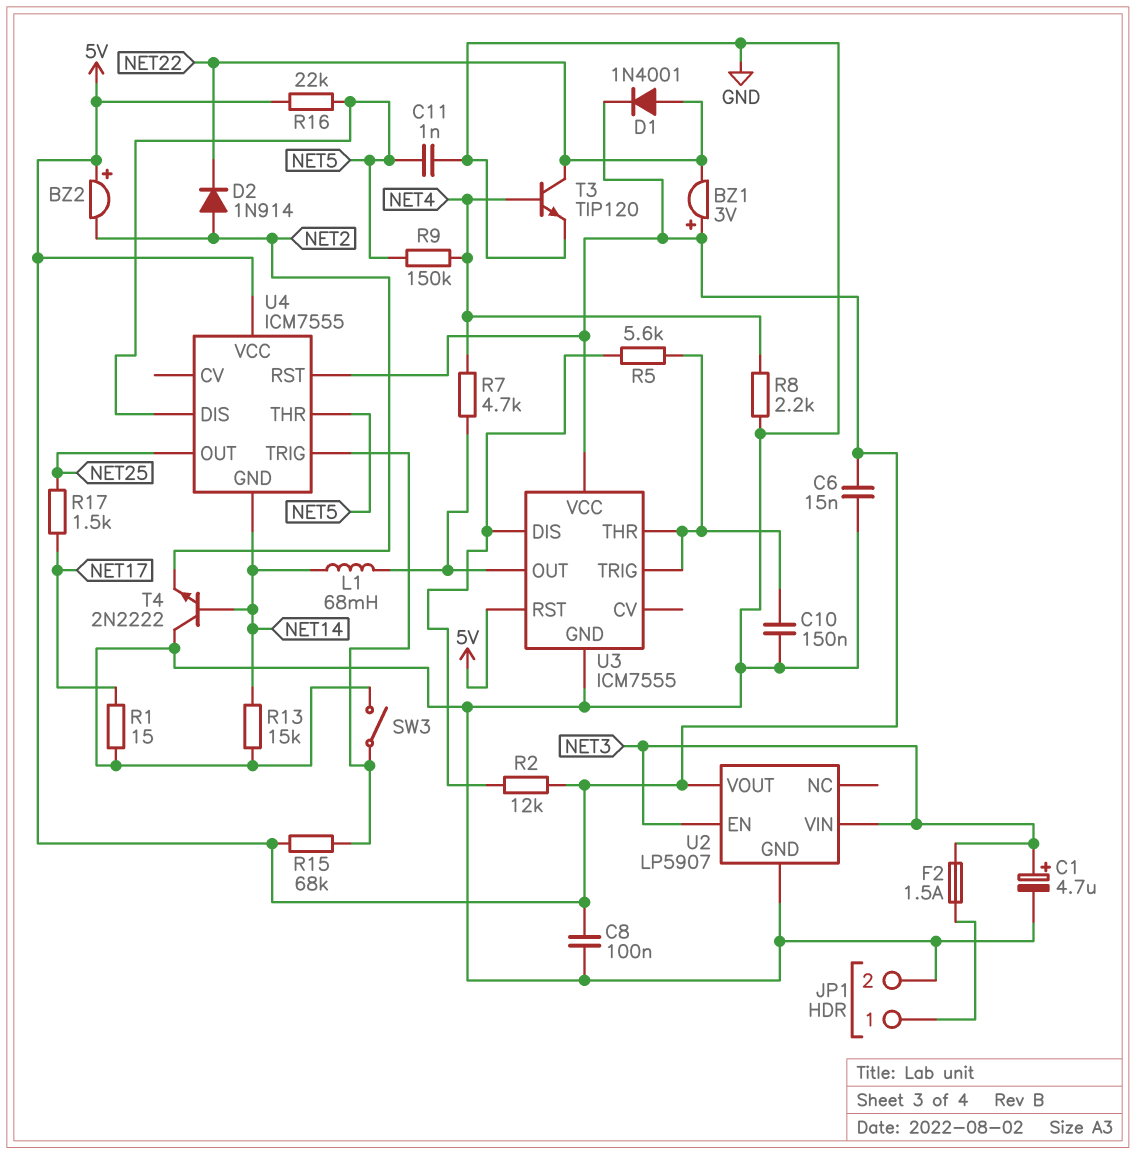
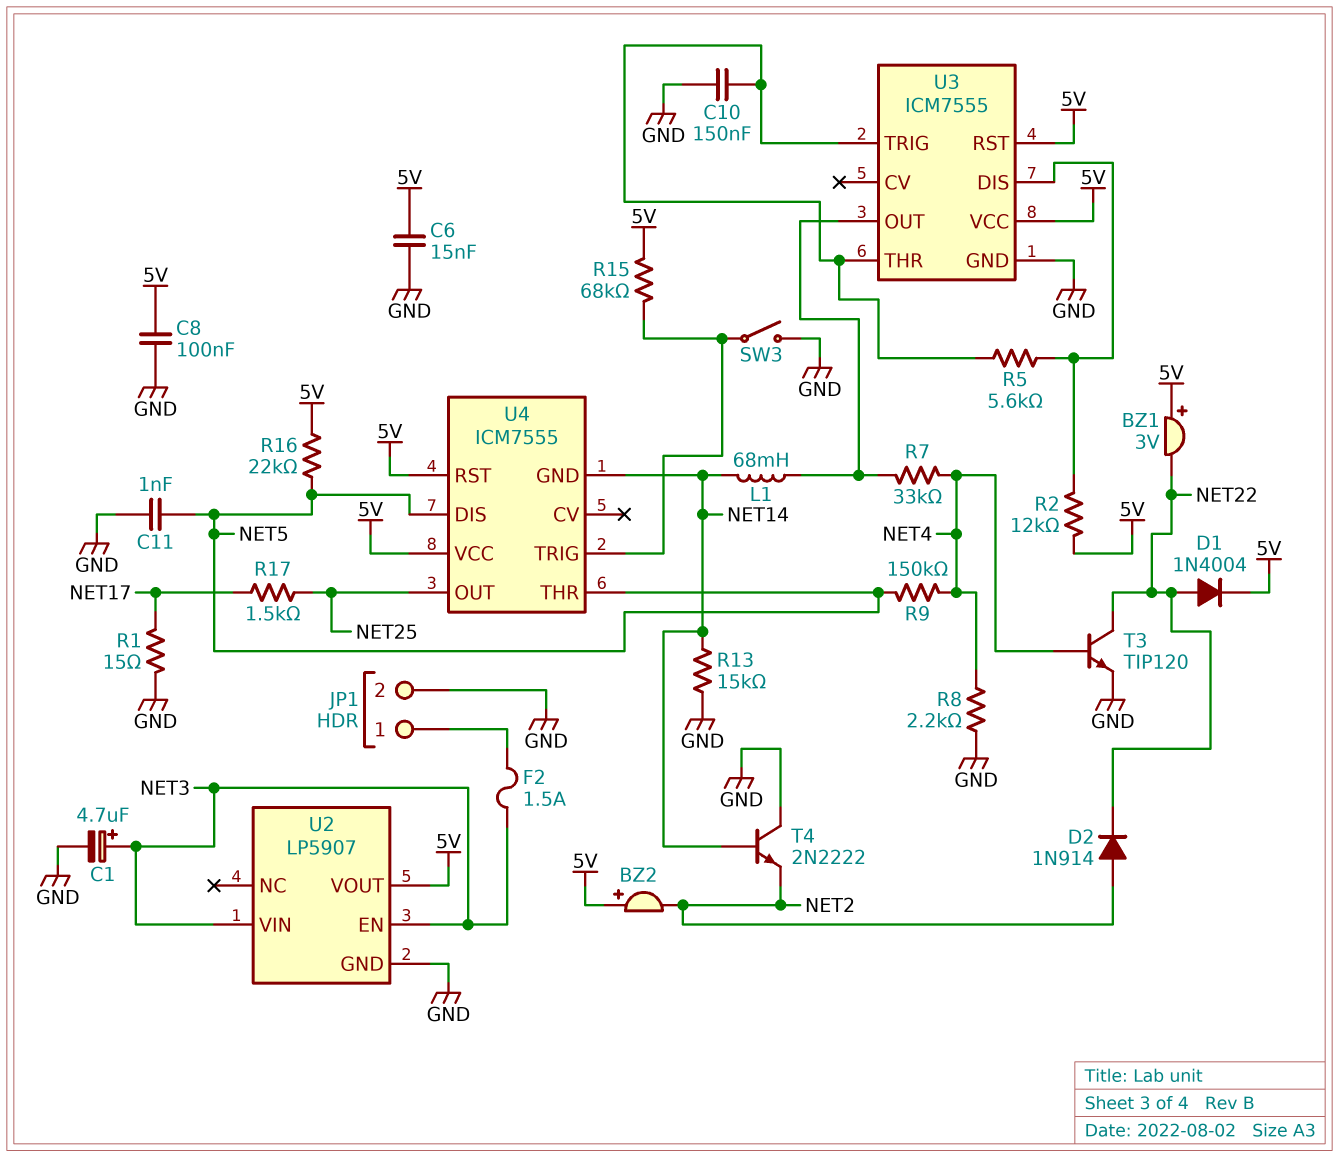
D1: diode 1N4001 (A NET22, K 5V) -> diode 1N4004 (A NET22, K 5V)
R7: 4.7k (NET4, U3/OUT) -> 33k (NET4, U3/OUT)

